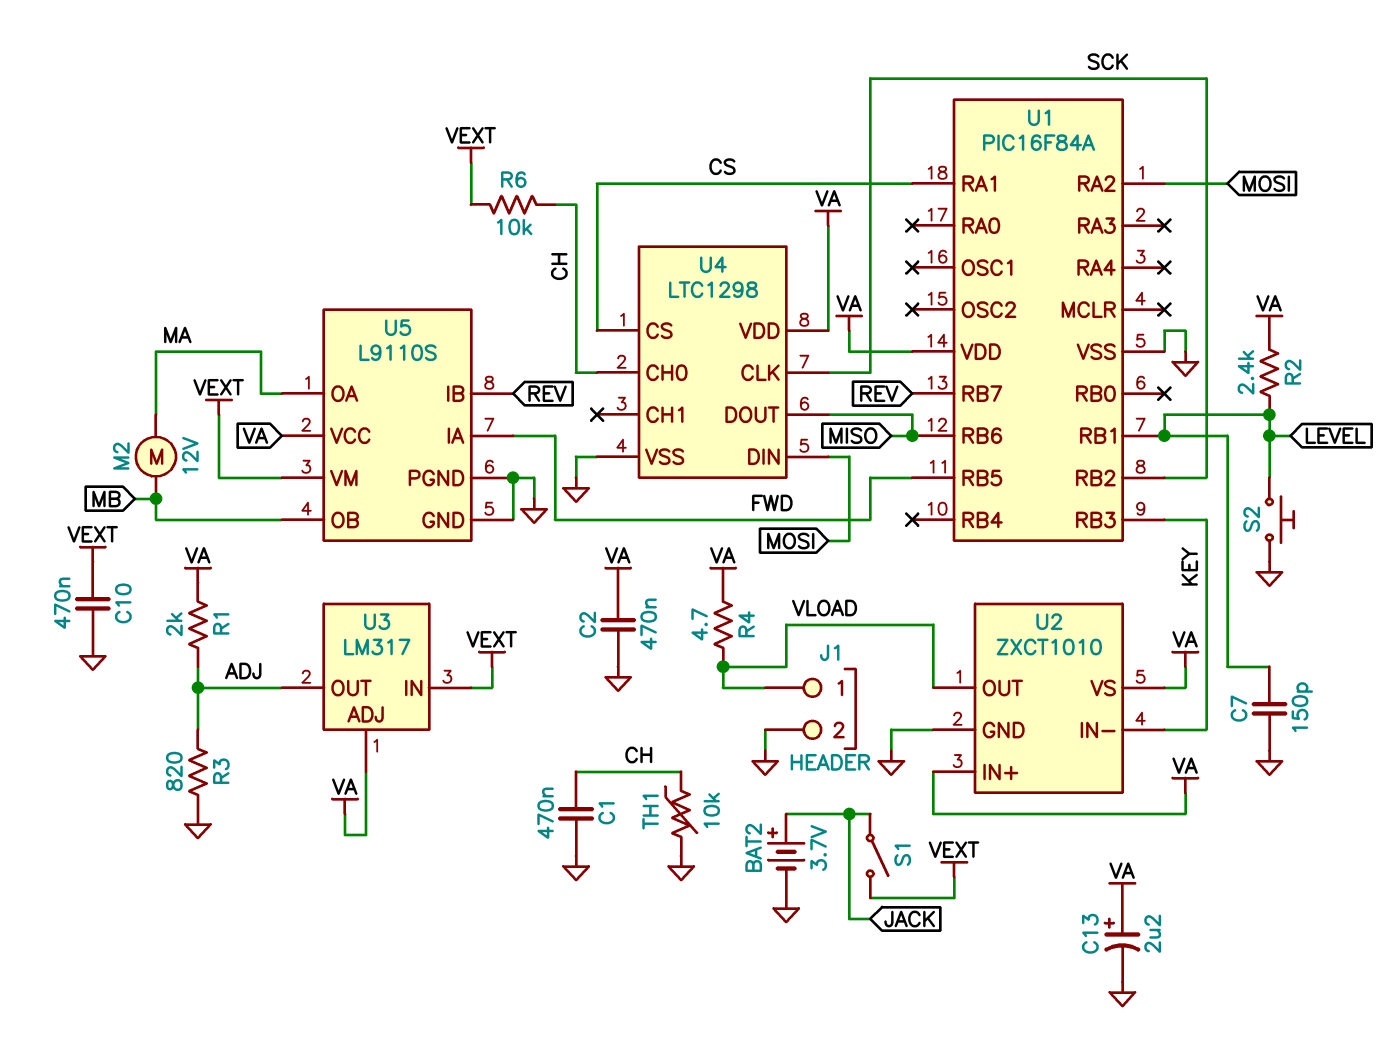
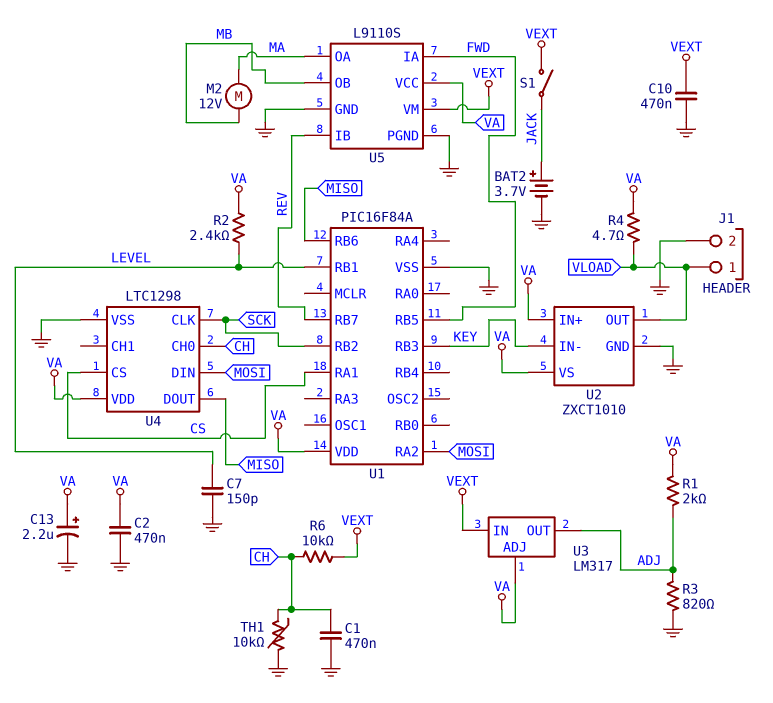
S2: button (GND, LEVEL) -> none

